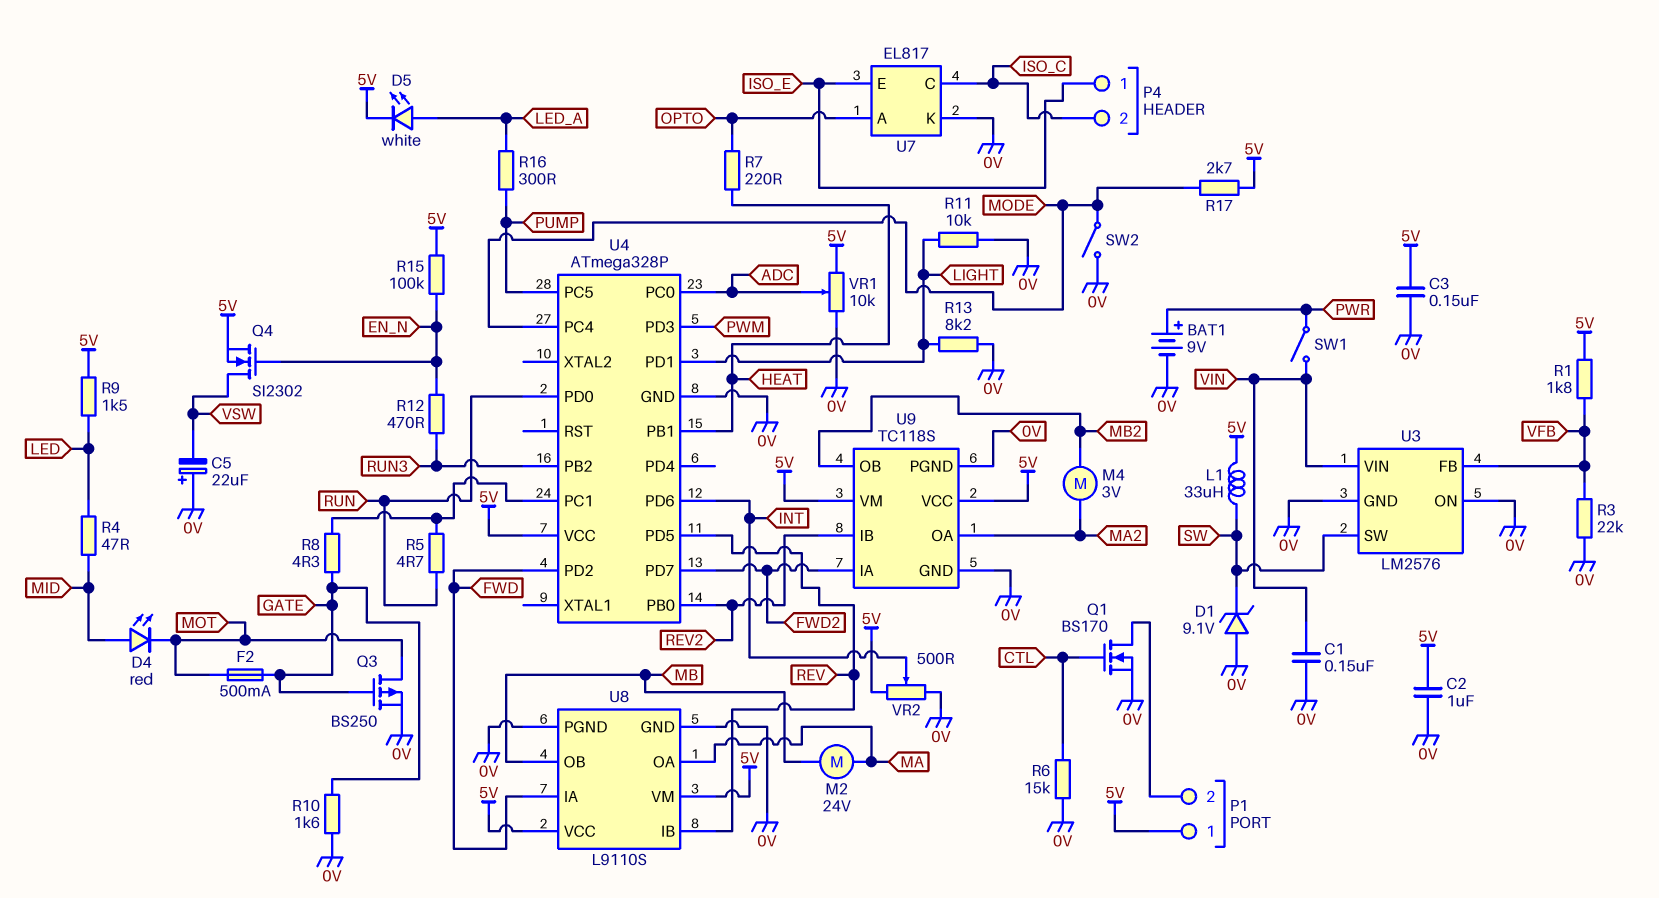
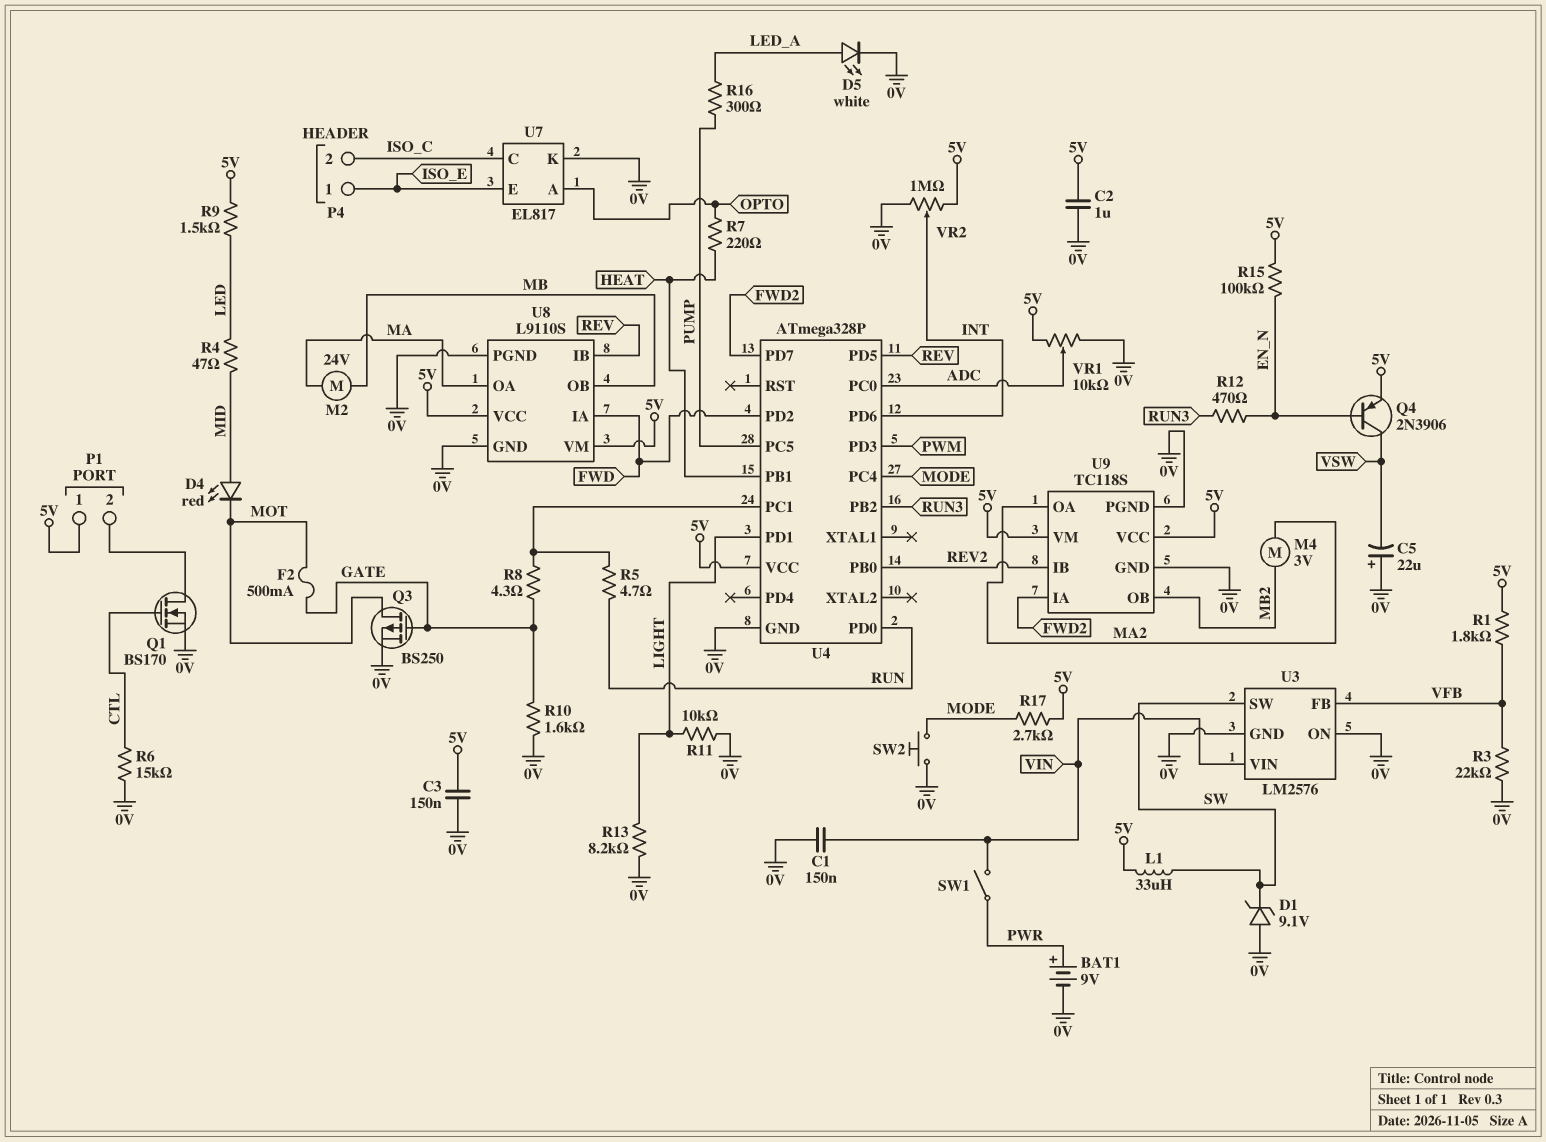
D5: LED white (A LED_A, K 5V) -> LED white (A LED_A, K 0V)
Q4: NMOS SI2302 (G EN_N, D VSW, S 5V) -> PNP 2N3906 (B EN_N, C VSW, E 5V)
SW2: switch (0V, MODE) -> button (0V, MODE)
VR2: 500 (0V, 5V, wiper INT) -> 1M (0V, 5V, wiper INT)

